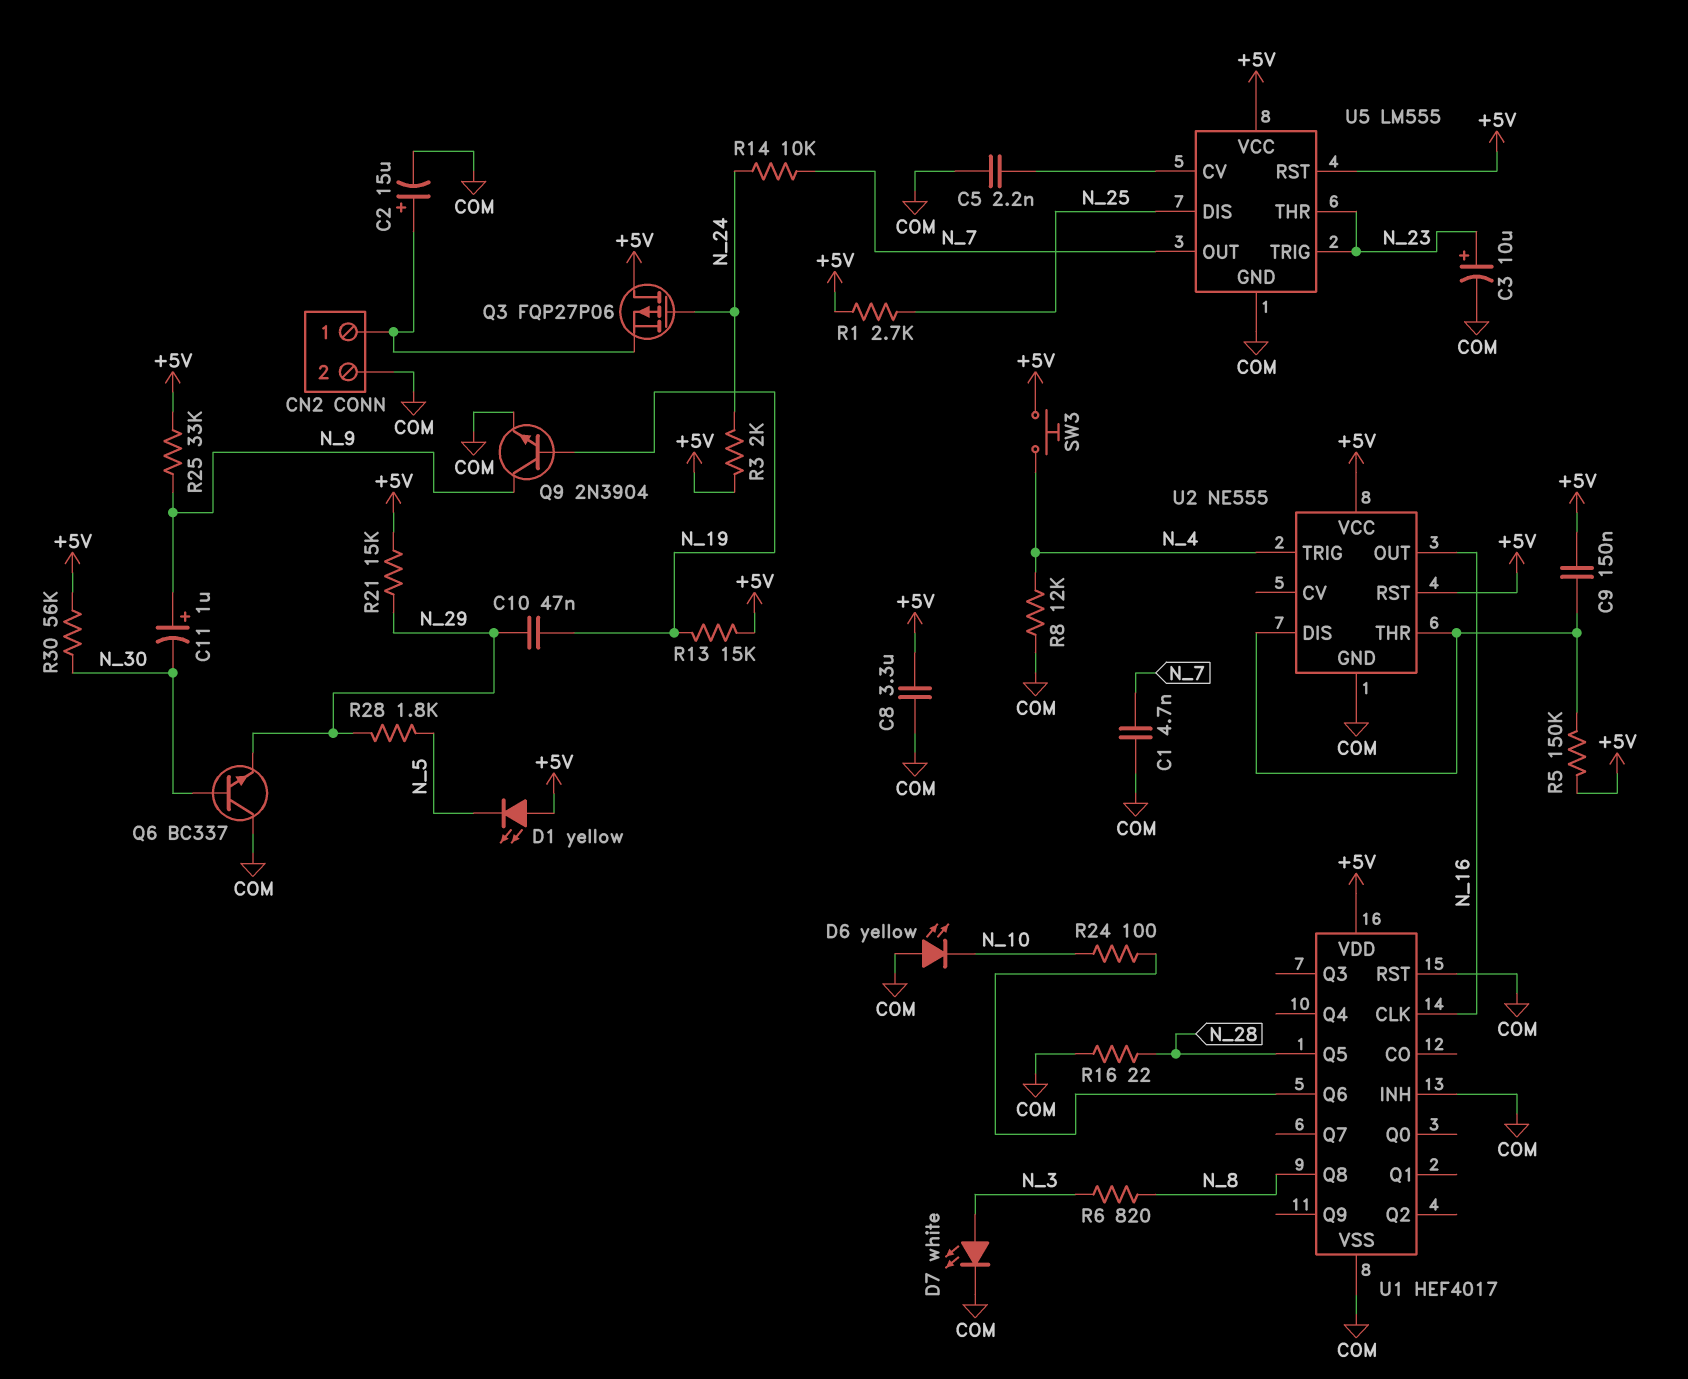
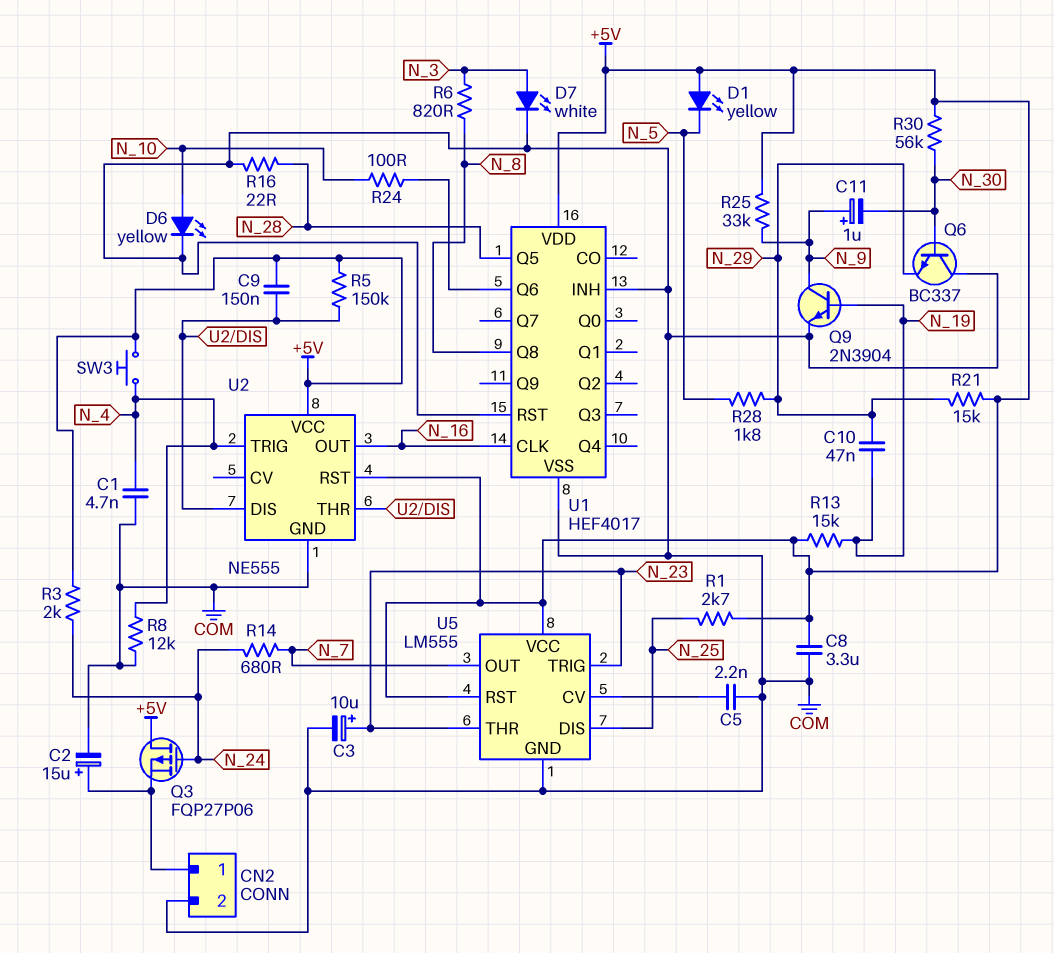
C1: 4.7nF (COM, N_7) -> 4.7nF (COM, N_4)
D6: LED yellow (A COM, K N_10) -> LED yellow (A N_10, K COM)
R14: 10k (N_7, N_24) -> 680 (N_7, N_24)

